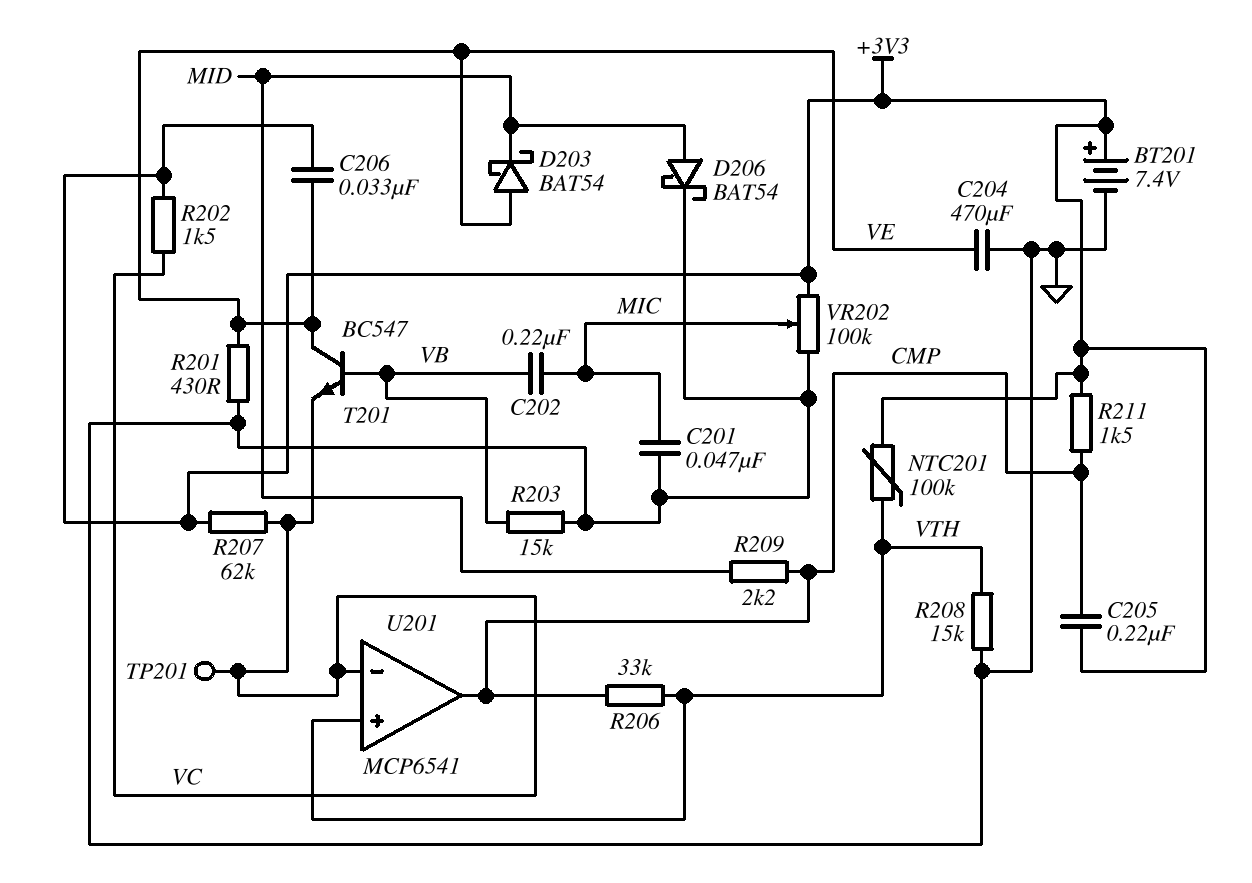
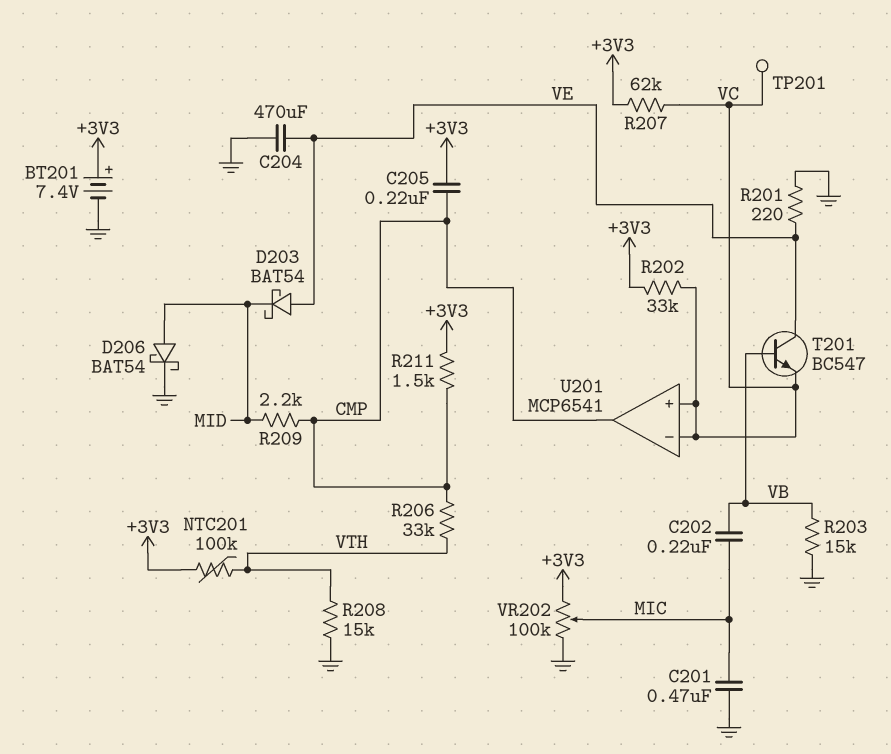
C201: 47nF (GND, MIC) -> 470nF (GND, MIC)
C206: 33nF (+3V3, VE) -> none
R201: 430 (GND, VE) -> 220 (GND, VE)
R202: 1.5k (+3V3, VC) -> 33k (+3V3, VC)
U201 pin in+: VTH -> VC

